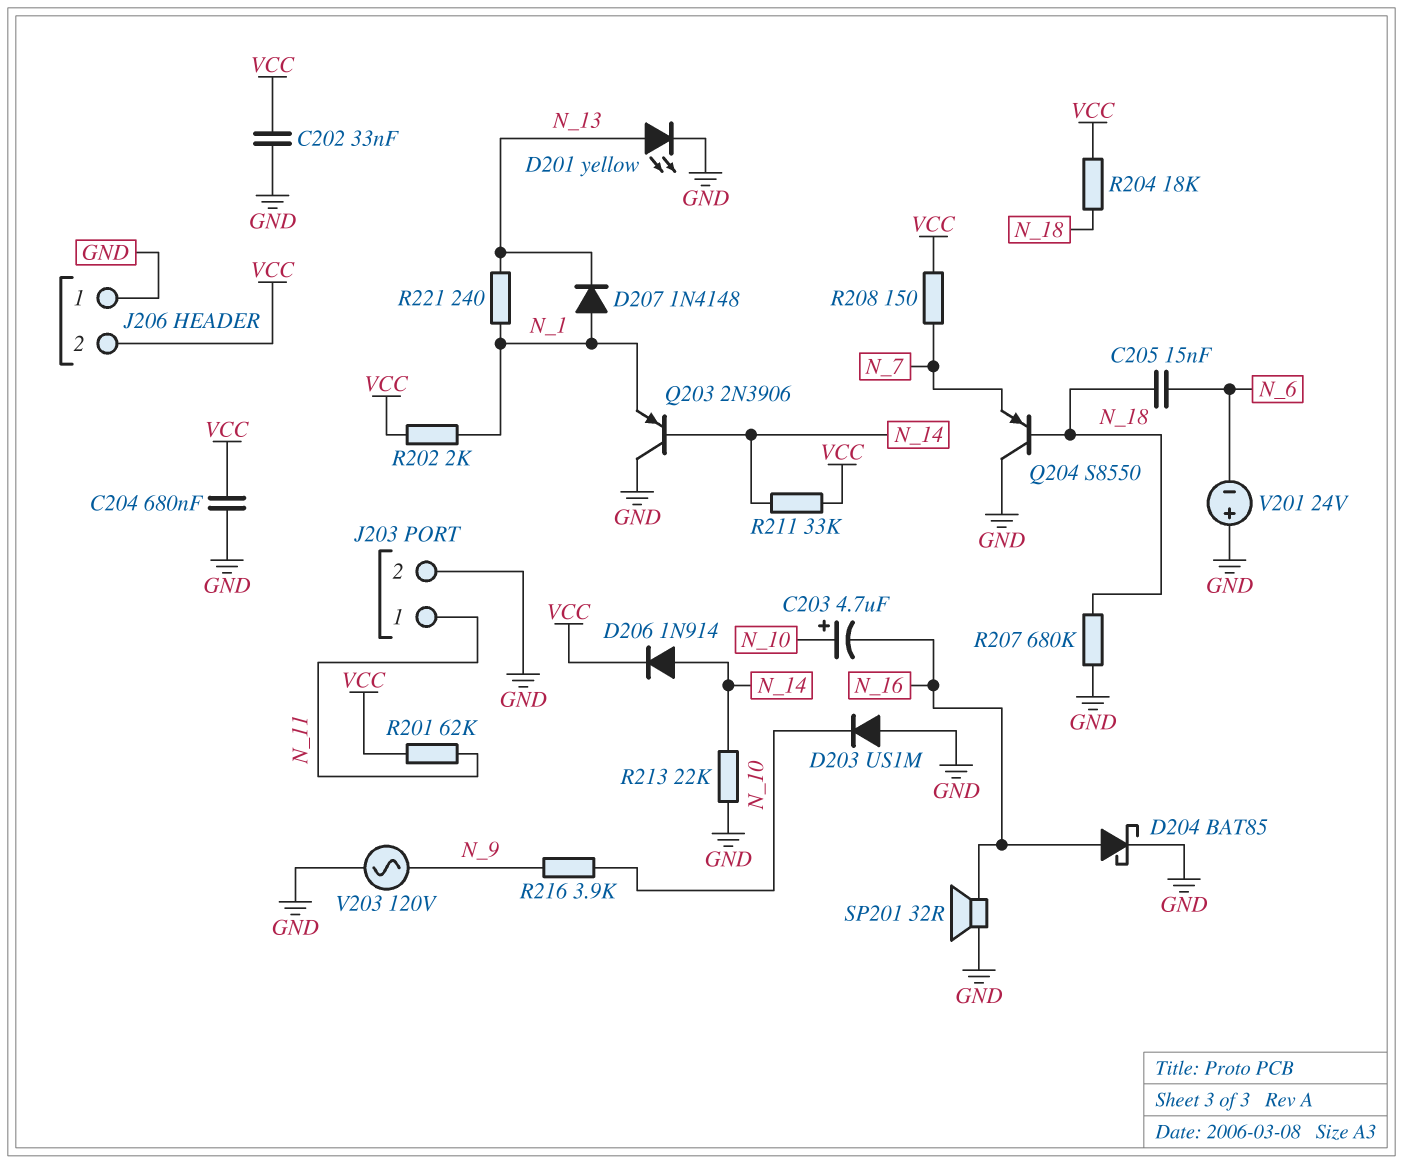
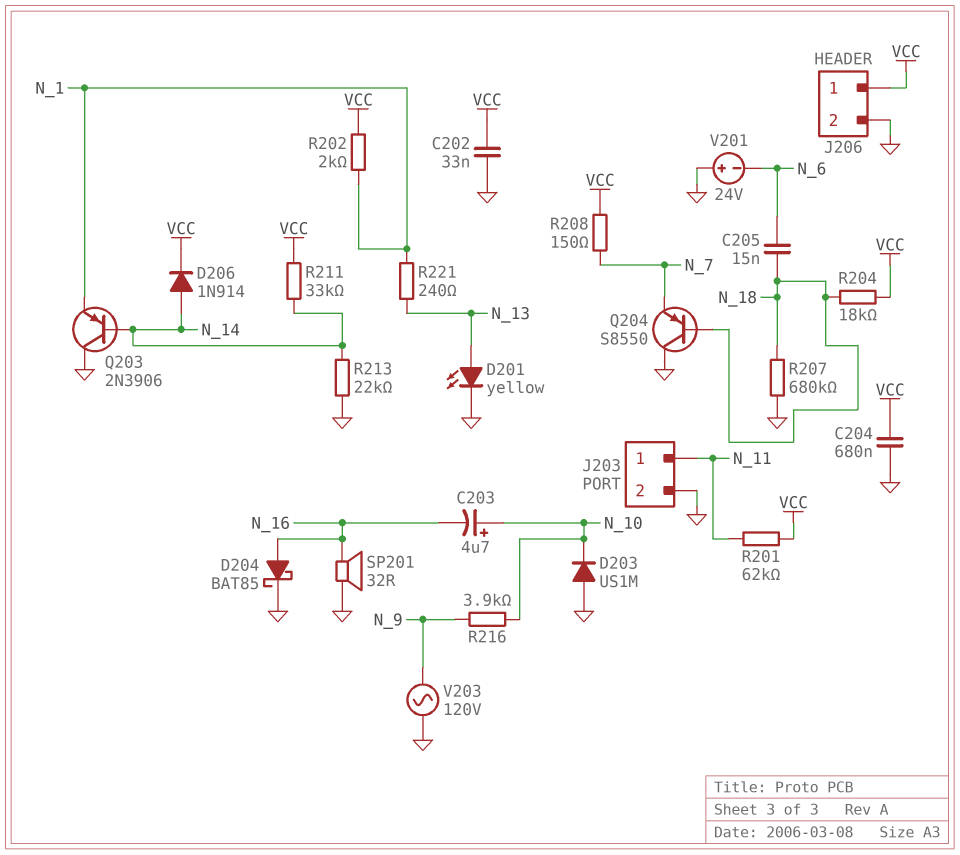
D207: diode 1N4148 (A N_1, K N_13) -> none
J206 pin 1: GND -> VCC
J206 pin 2: VCC -> GND

